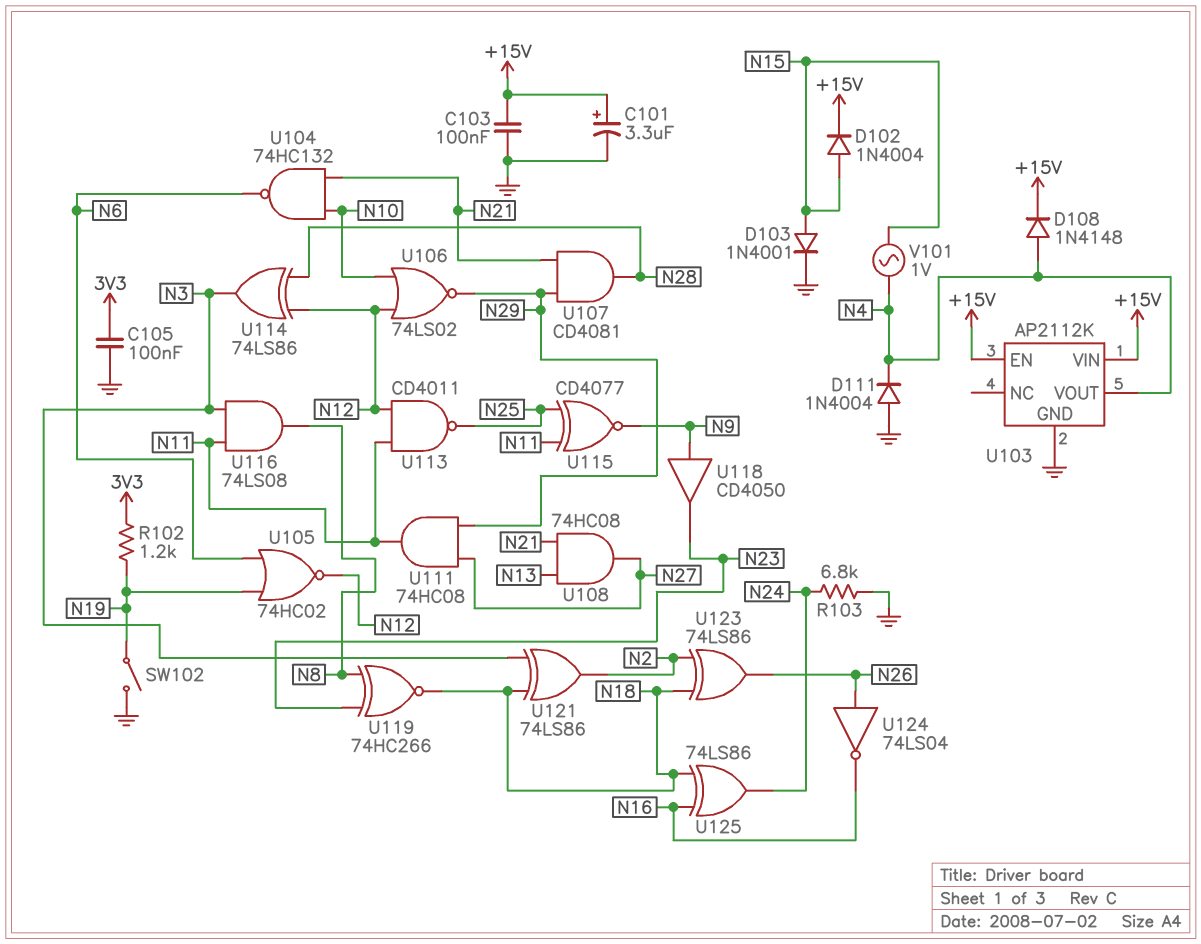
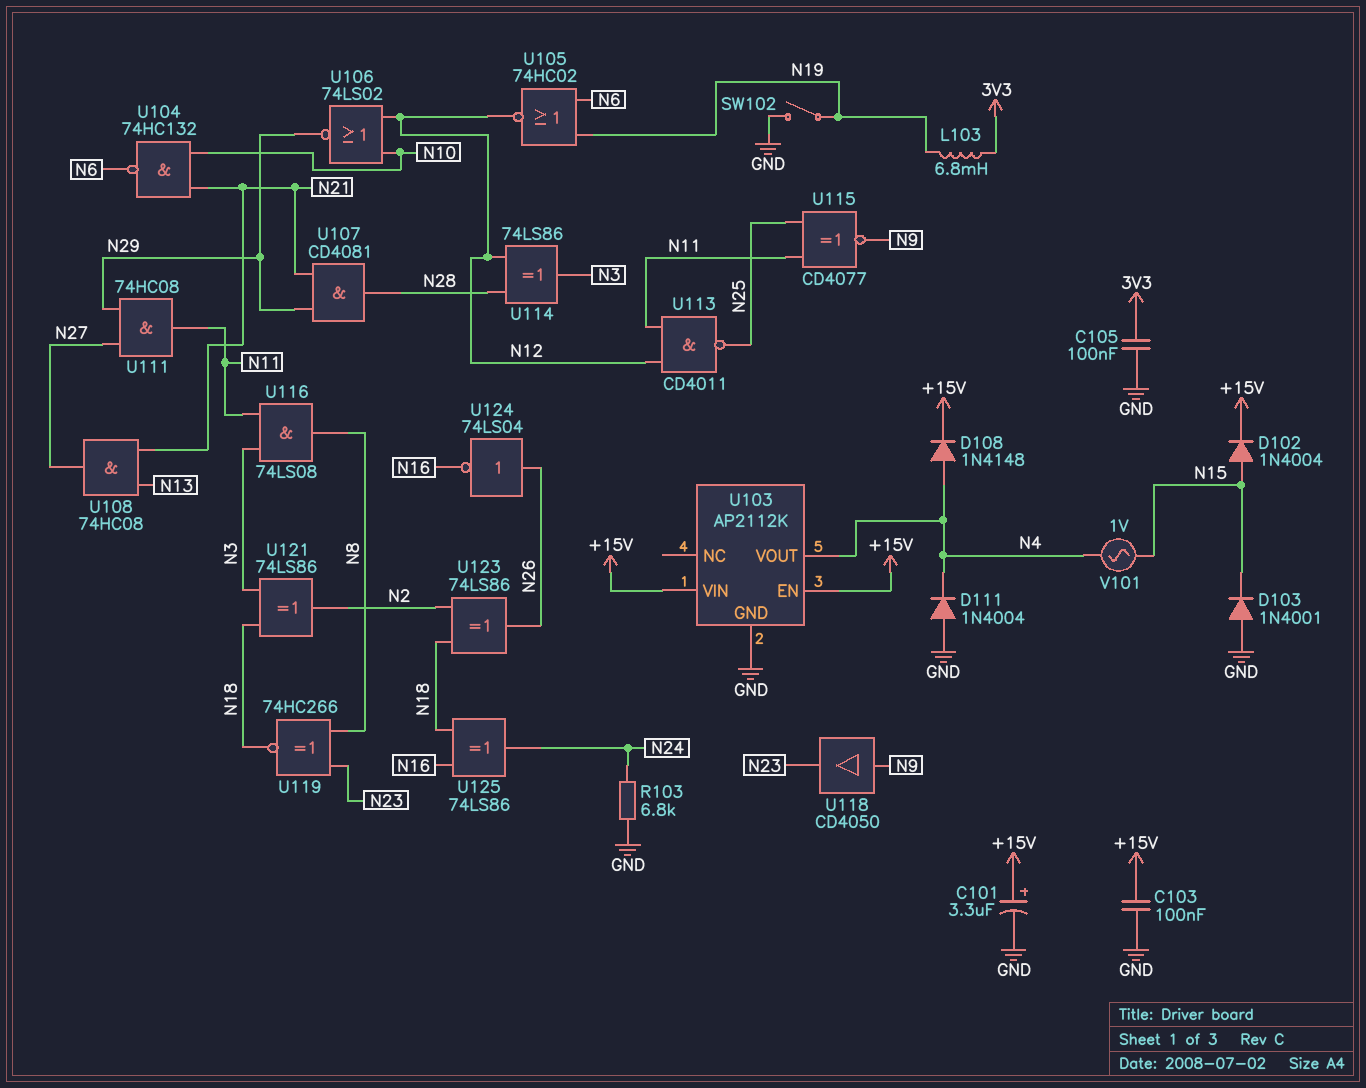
D103: diode 1N4001 (A N15, K GND) -> diode 1N4001 (A GND, K N15)
L103: none -> 6.8mH (3V3, N19)
R102: 1.2k (3V3, N19) -> none

